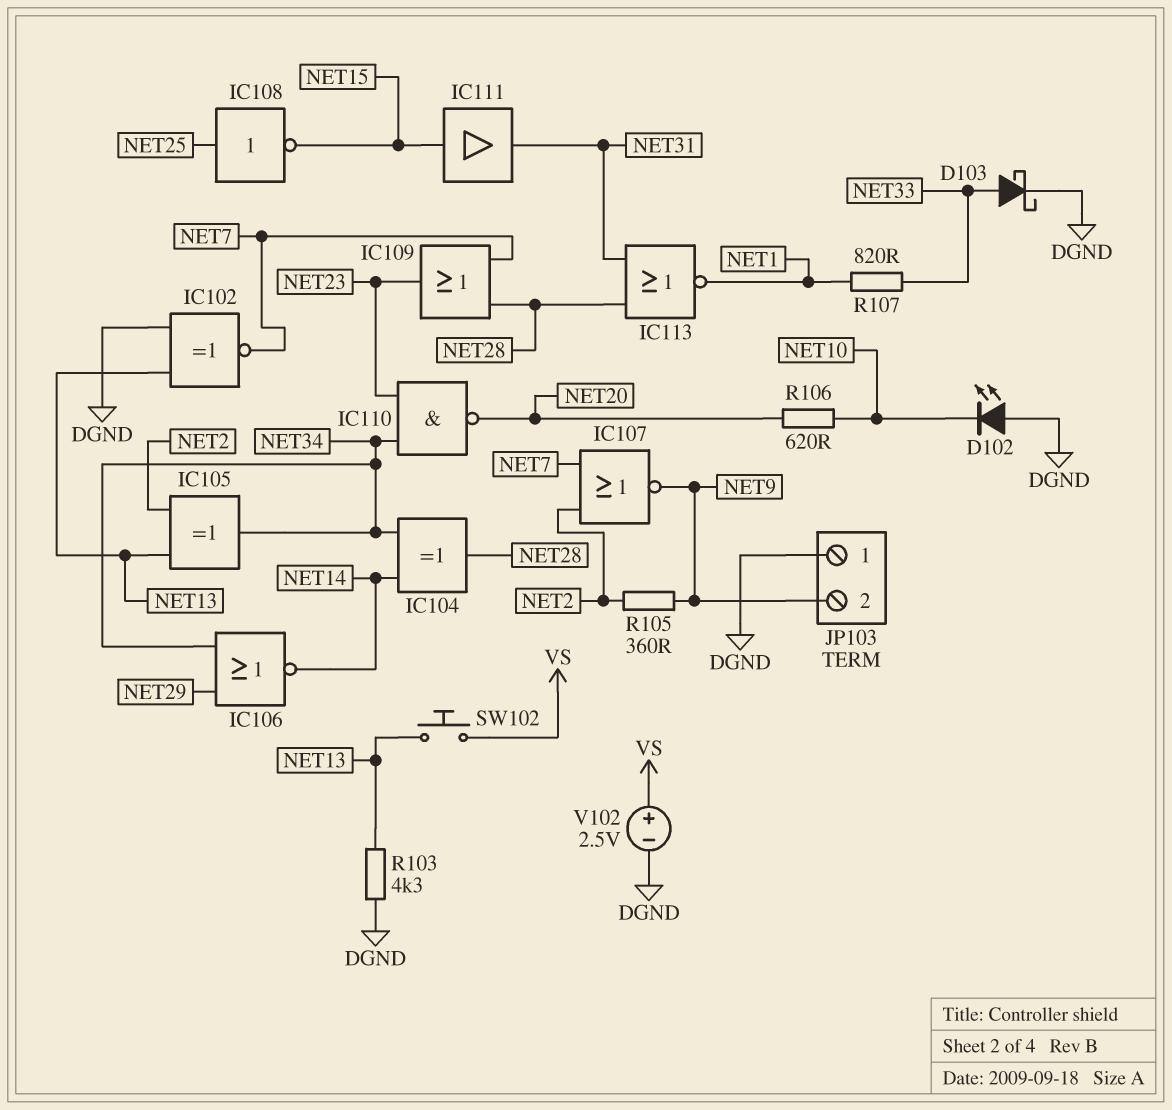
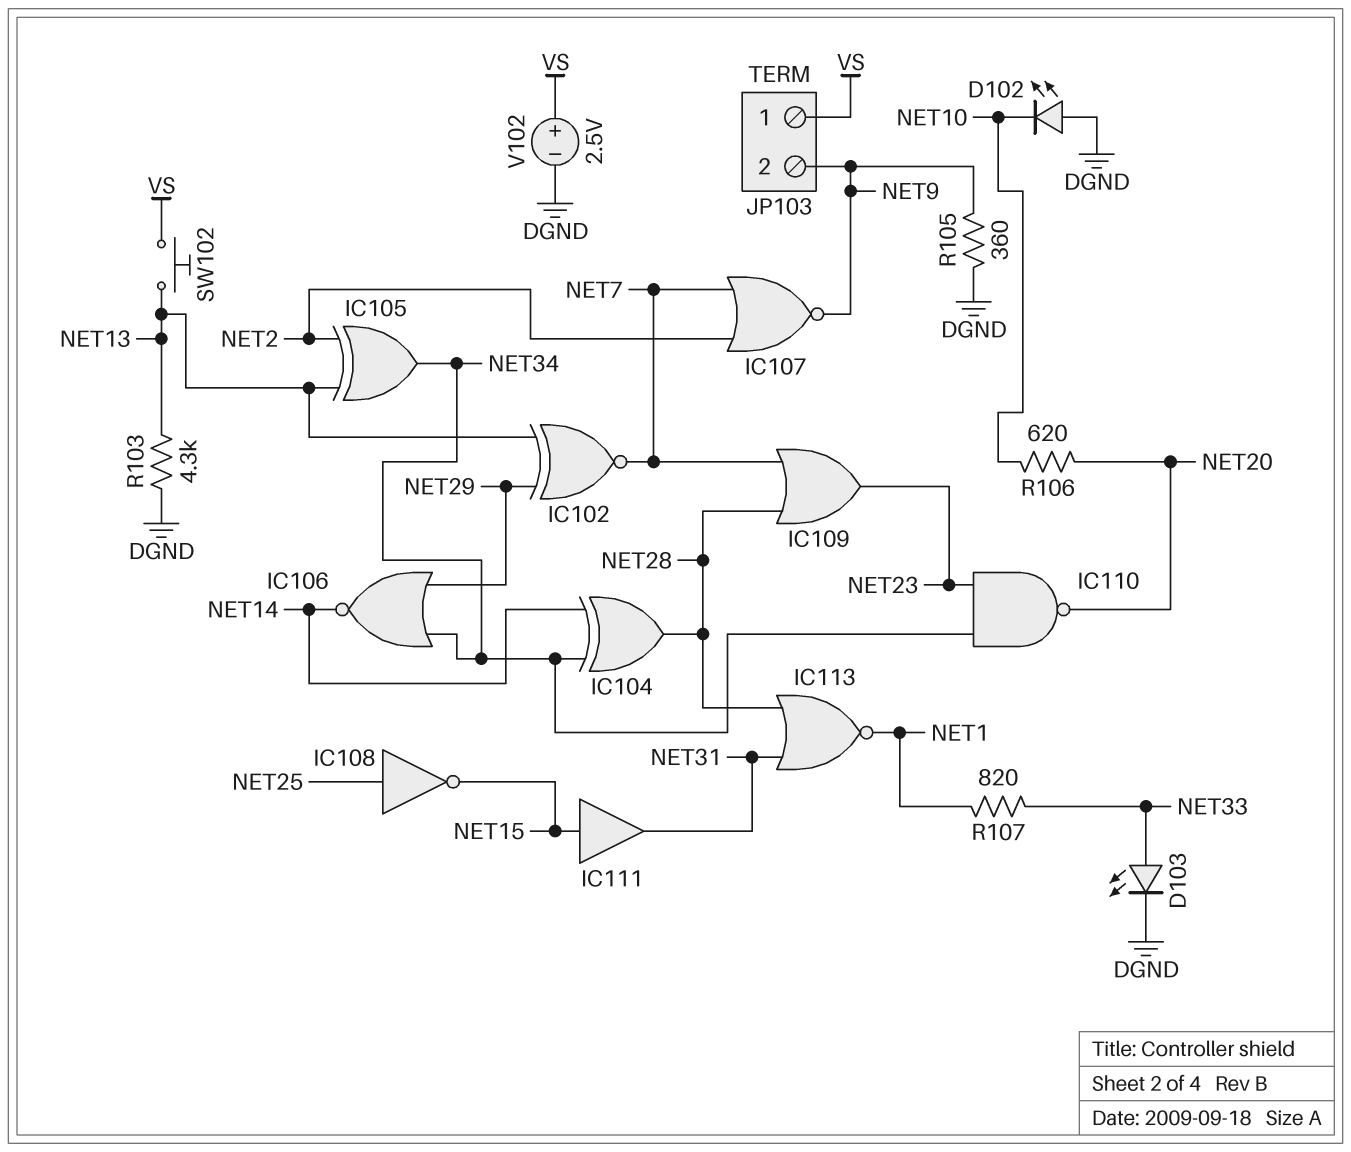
D103: schottky (A NET33, K DGND) -> LED (A NET33, K DGND)
IC102: XNOR (in DGND, in NET13, out NET7) -> XNOR (in NET13, in NET29, out NET7)
JP103 pin 1: DGND -> VS
R105: 360 (NET2, NET9) -> 360 (DGND, NET9)

